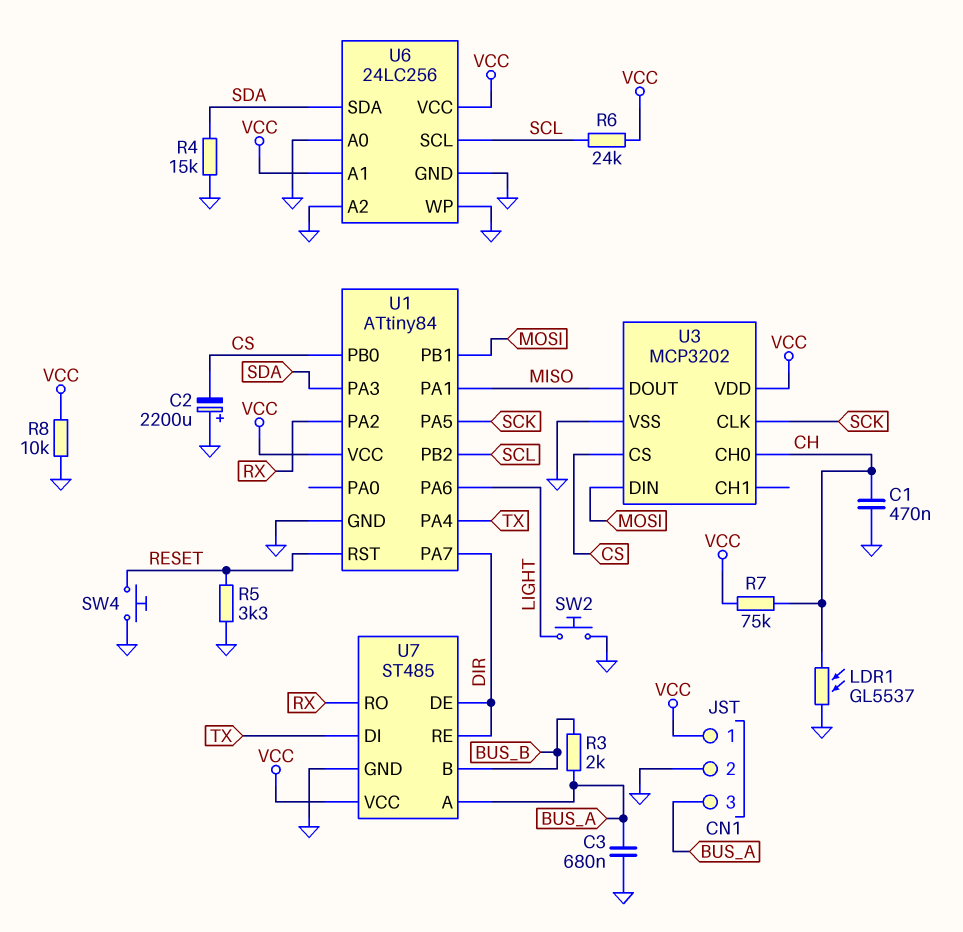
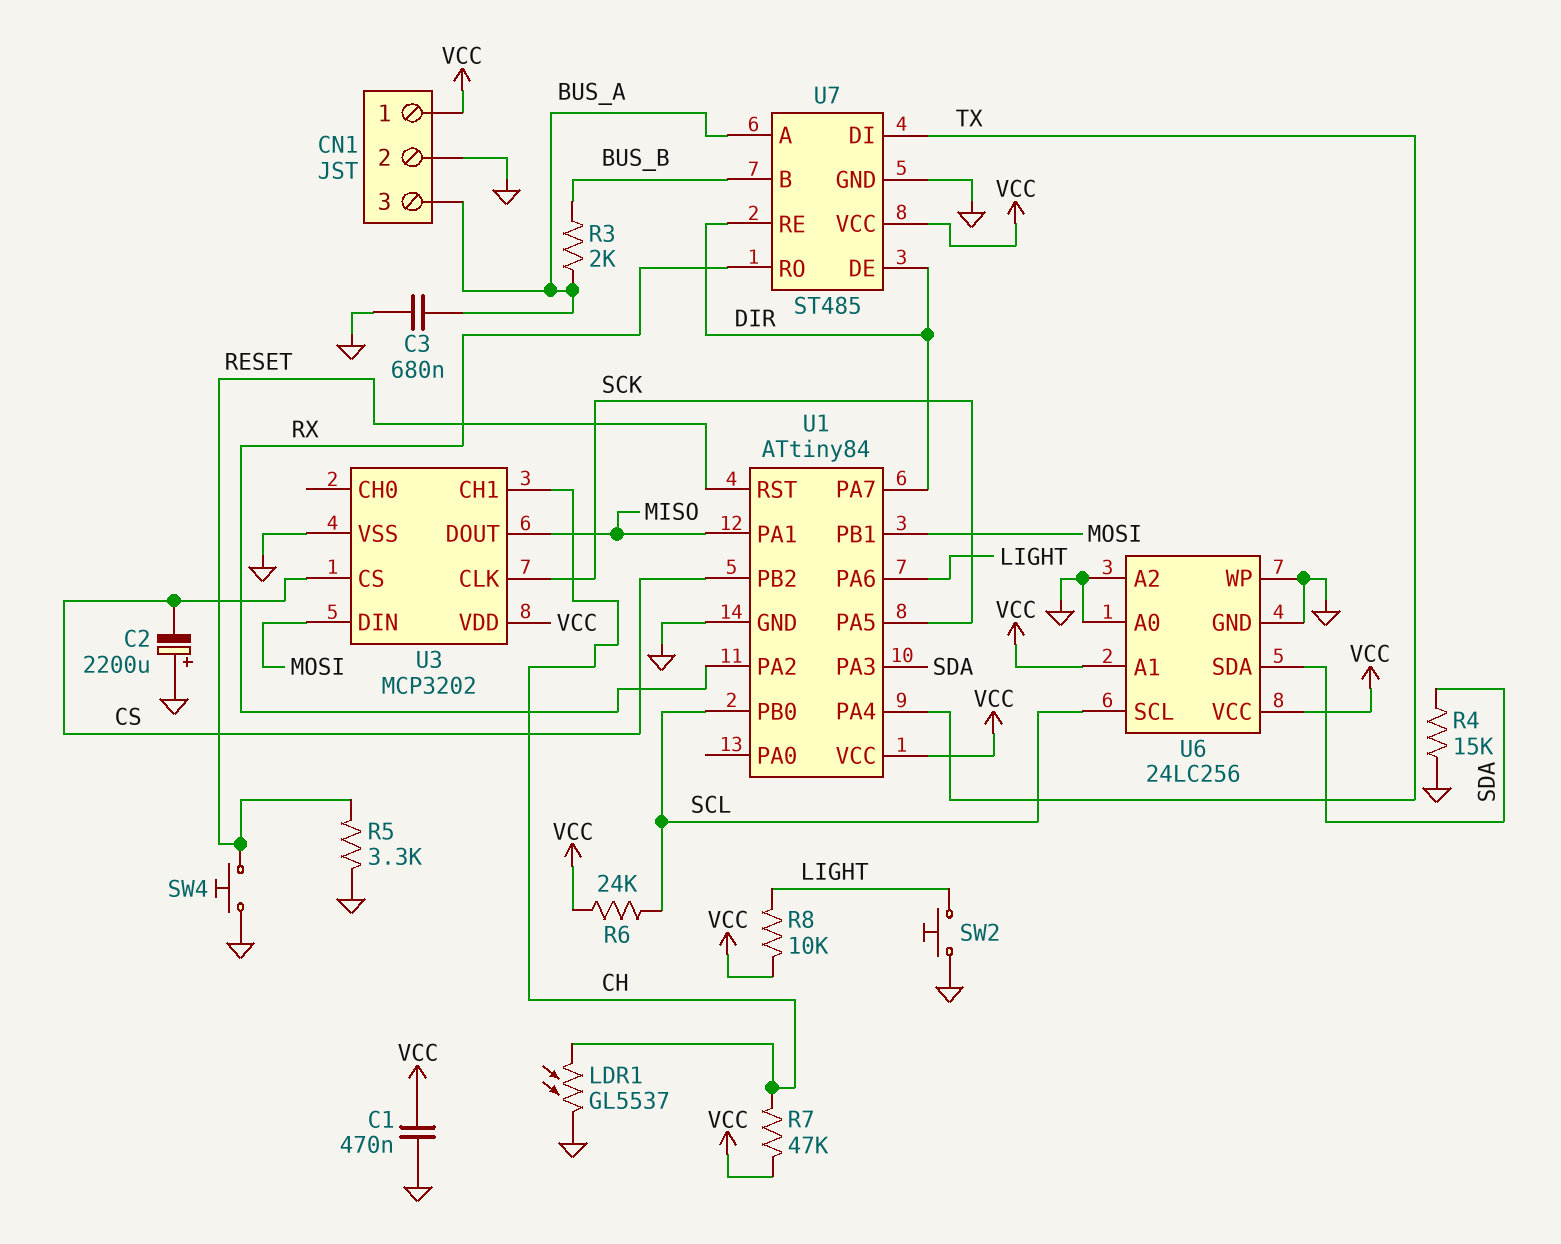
C1: 470nF (CH, GND) -> 470nF (GND, VCC)
R7: 75k (CH, VCC) -> 47k (CH, VCC)
R8: 10k (GND, VCC) -> 10k (LIGHT, VCC)
U1 pin PB0: CS -> SCL
U1 pin PB2: SCL -> CS
U3 pin CH0: CH -> none
U3 pin CH1: none -> CH

